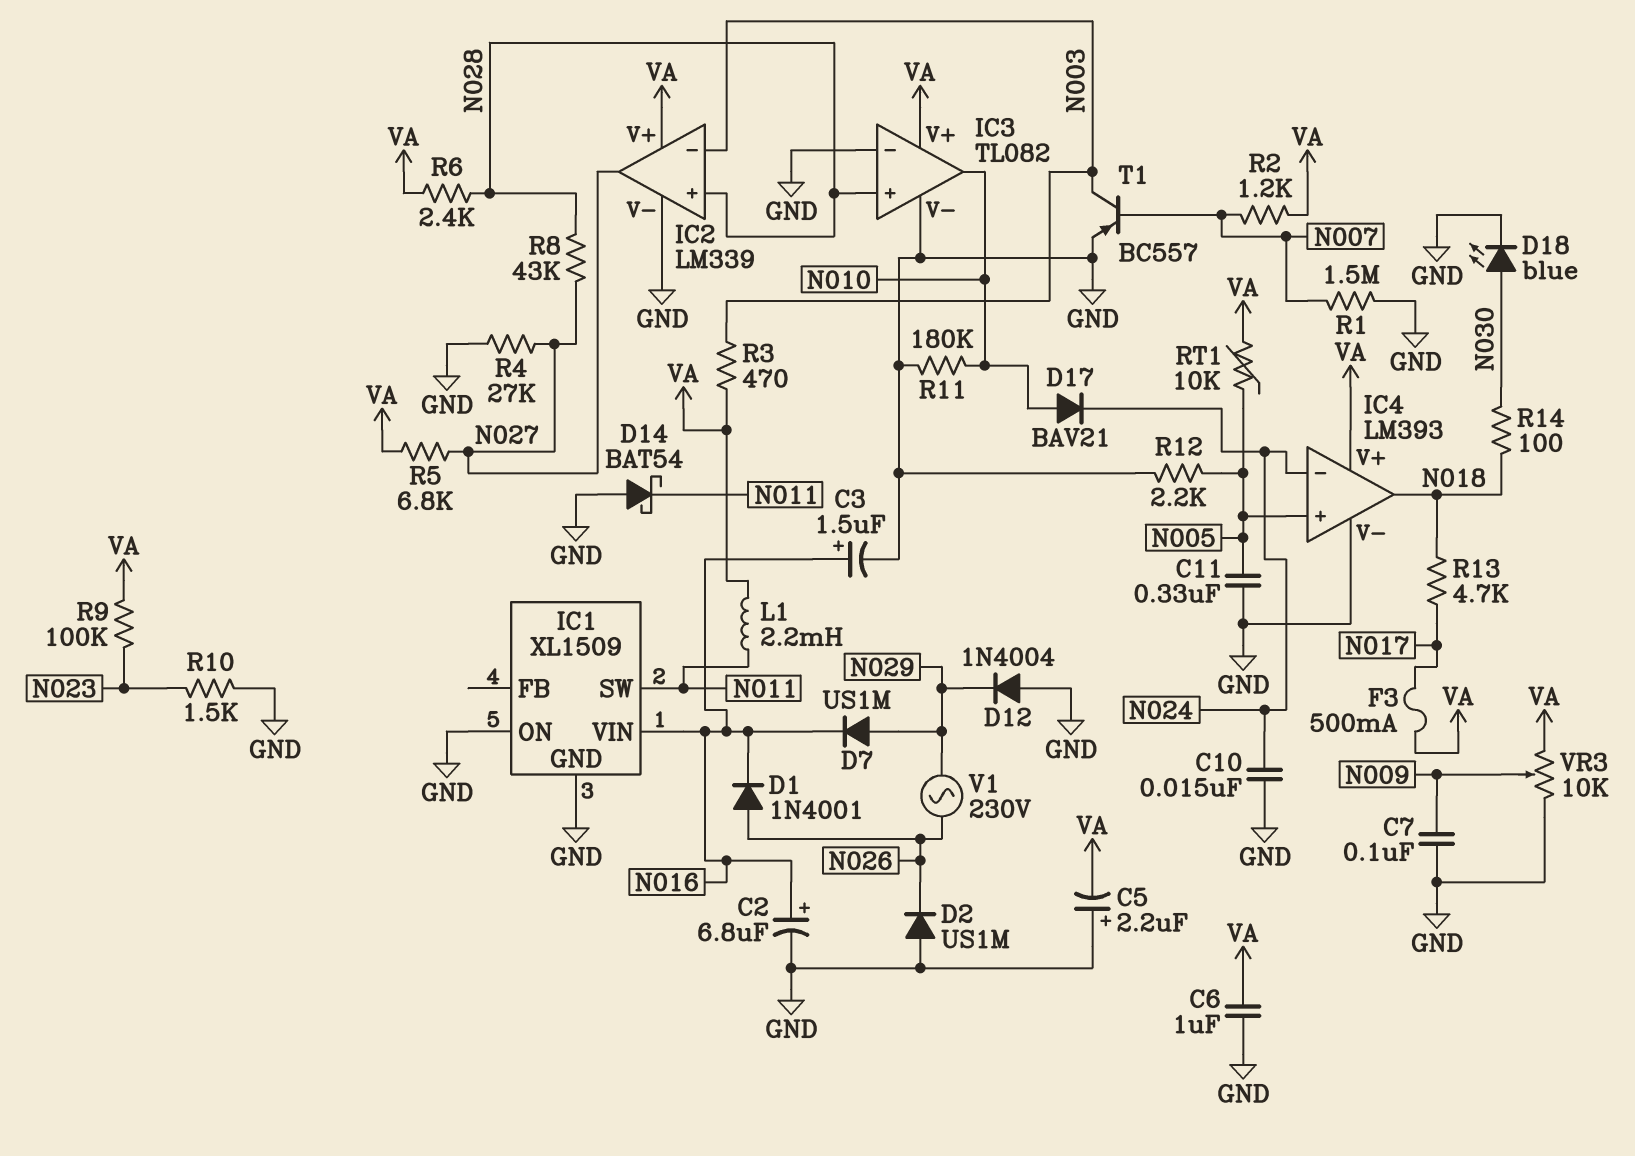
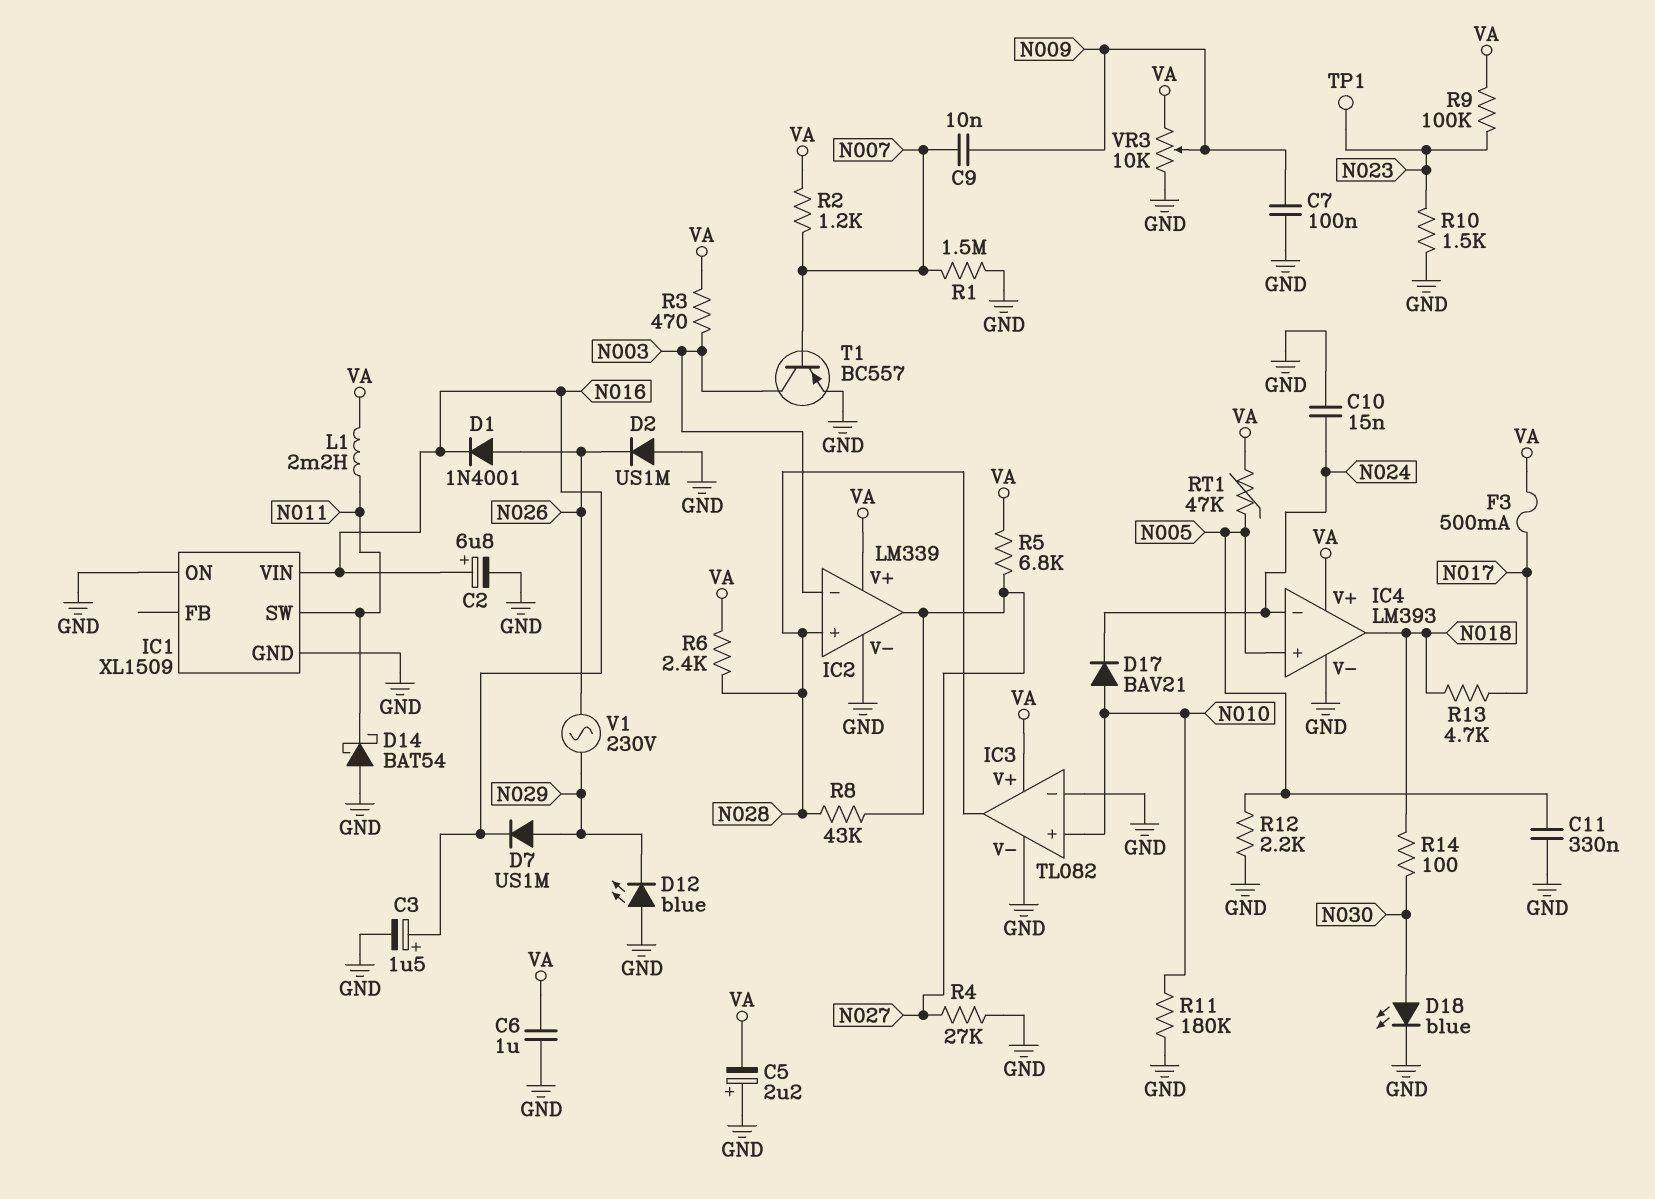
C9: none -> 10nF (N007, N009)
D12: diode 1N4004 (A GND, K N029) -> LED blue (A GND, K N029)
IC3 pin in+: N028 -> N010
IC3 pin out: N010 -> N028
RT1: 10k (N005, VA) -> 47k (N005, VA)
TP1: none -> test point (N023)

